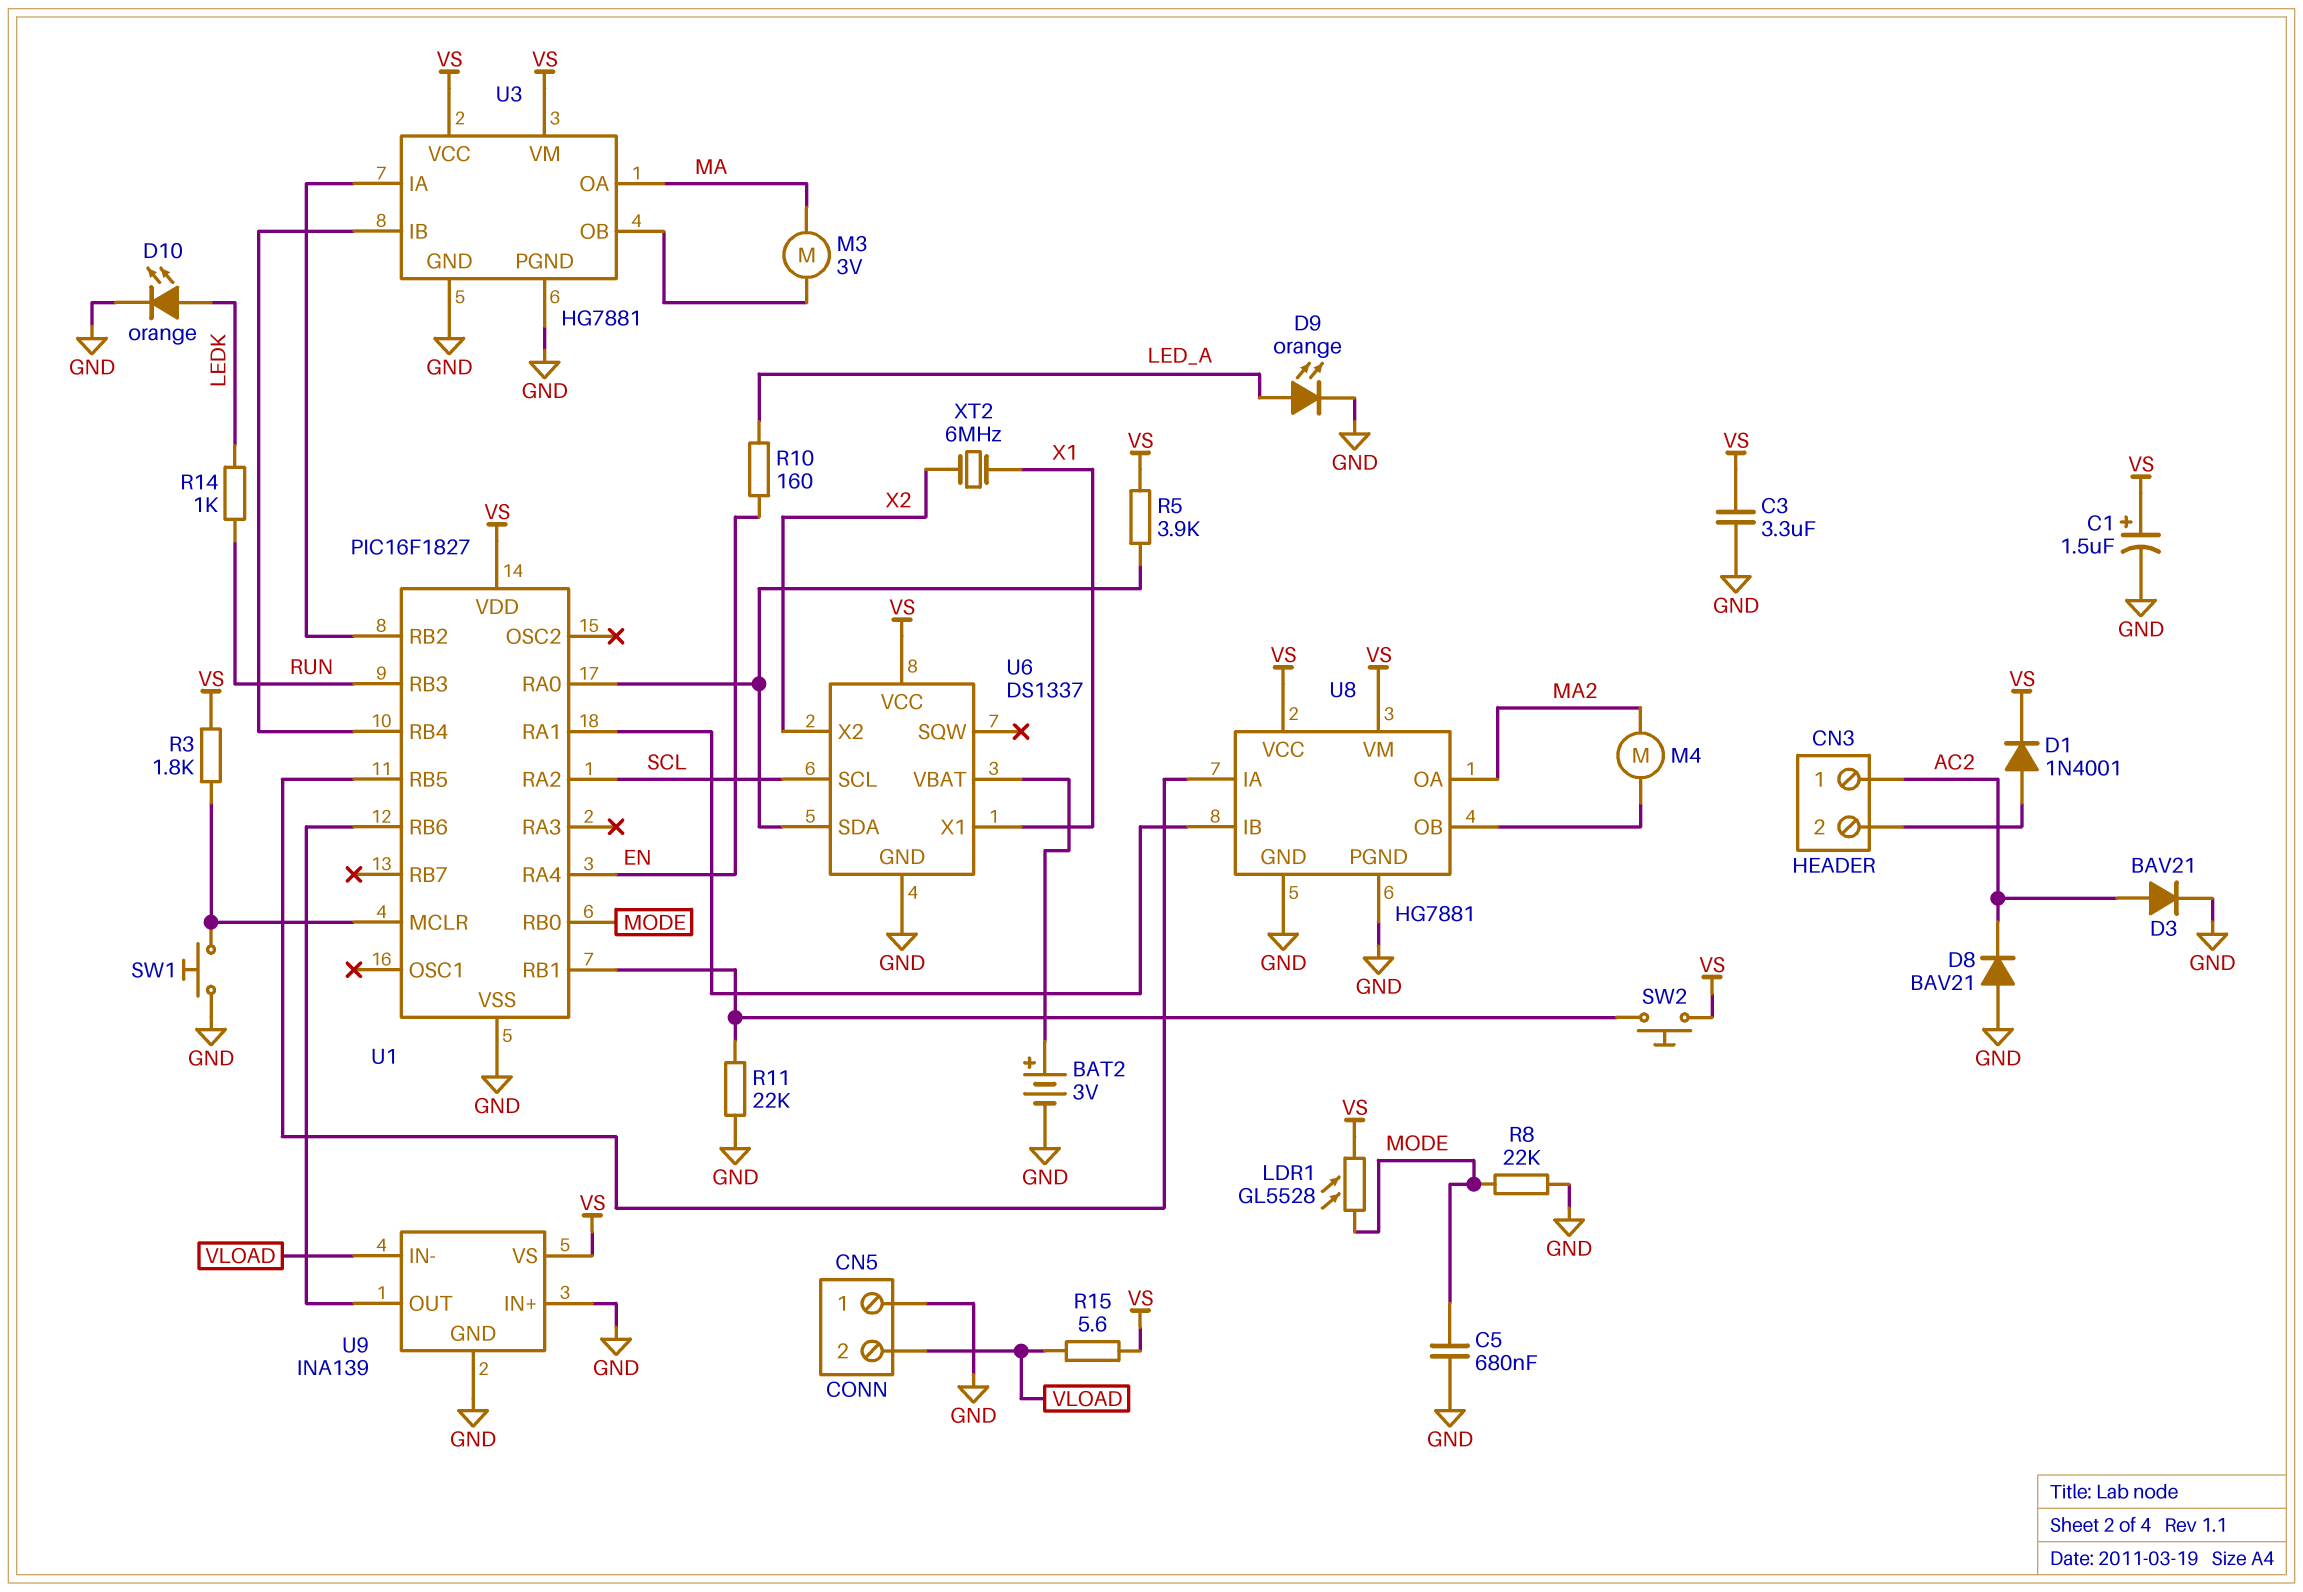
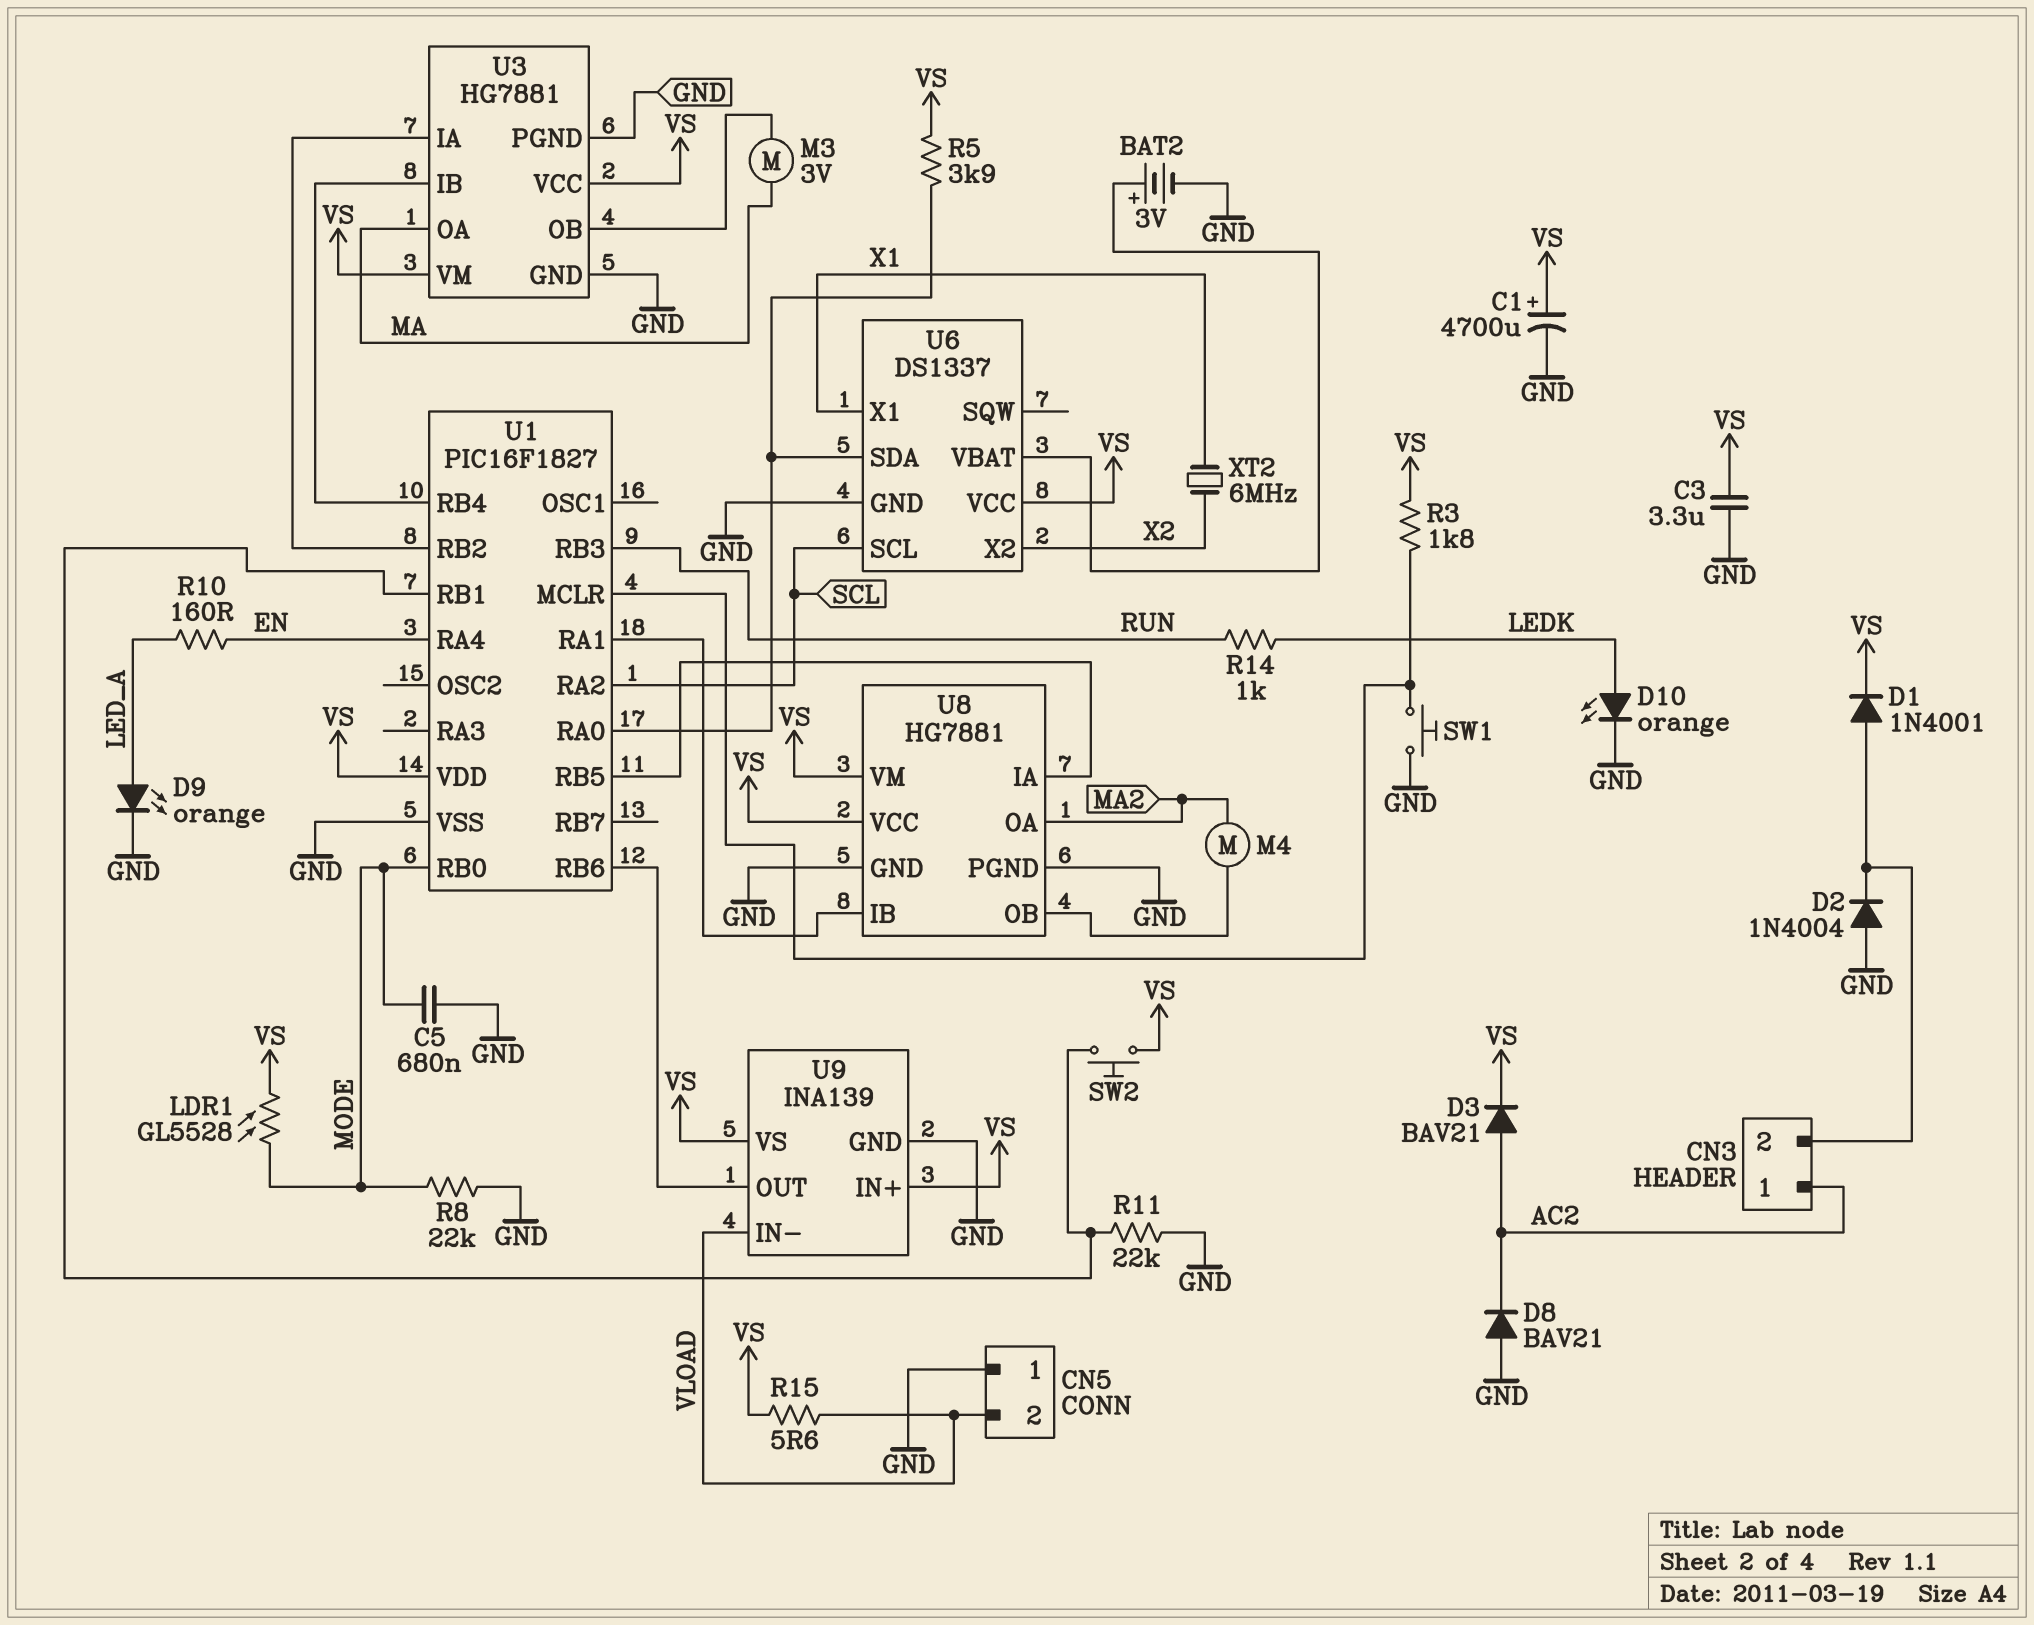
C1: 1.5uF (plus VS, minus GND) -> 4700uF (plus VS, minus GND)
D2: none -> diode 1N4004 (A GND, K CN3/2)
D3: diode BAV21 (A AC2, K GND) -> diode BAV21 (A AC2, K VS)
U9 pin IN+: GND -> VS

